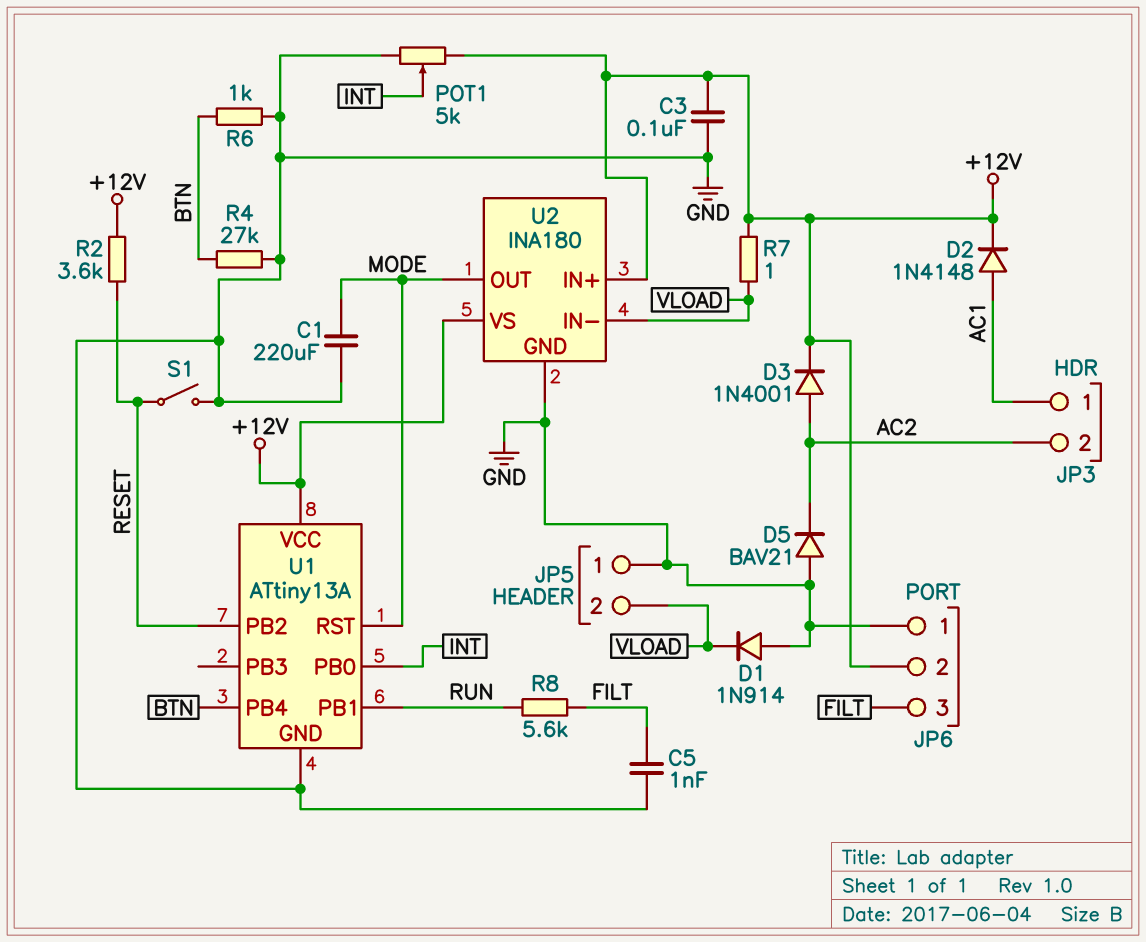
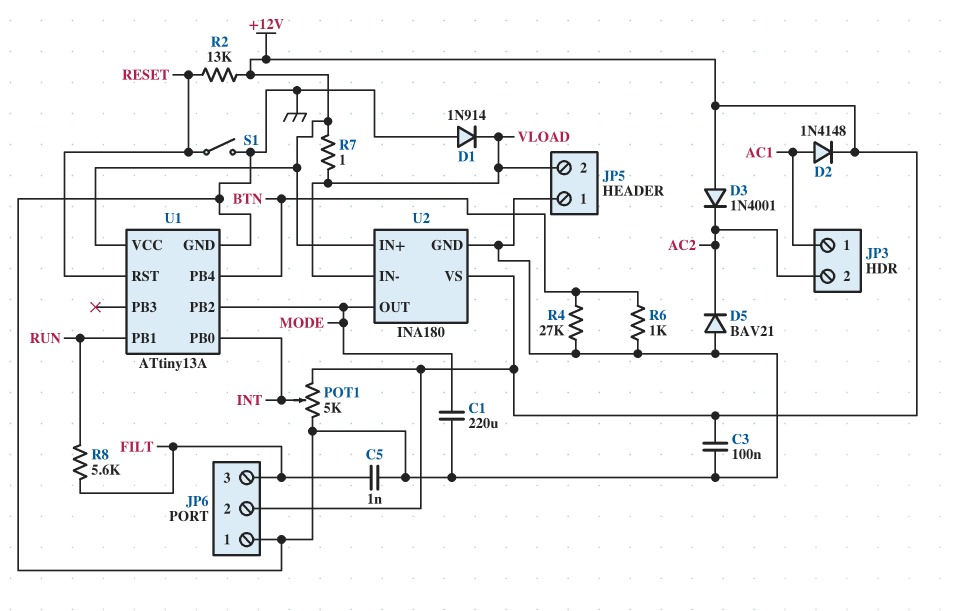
D3: diode 1N4001 (A AC2, K +12V) -> diode 1N4001 (A +12V, K AC2)
R2: 3.6k (+12V, RESET) -> 13k (+12V, RESET)
U1 pin PB2: RESET -> MODE
U1 pin RST: MODE -> RESET

